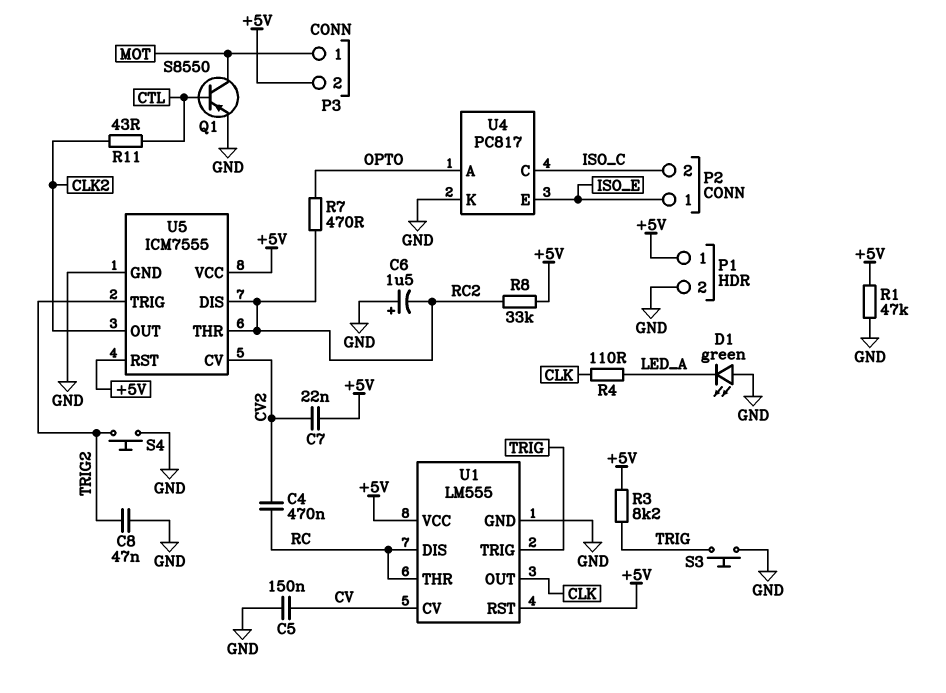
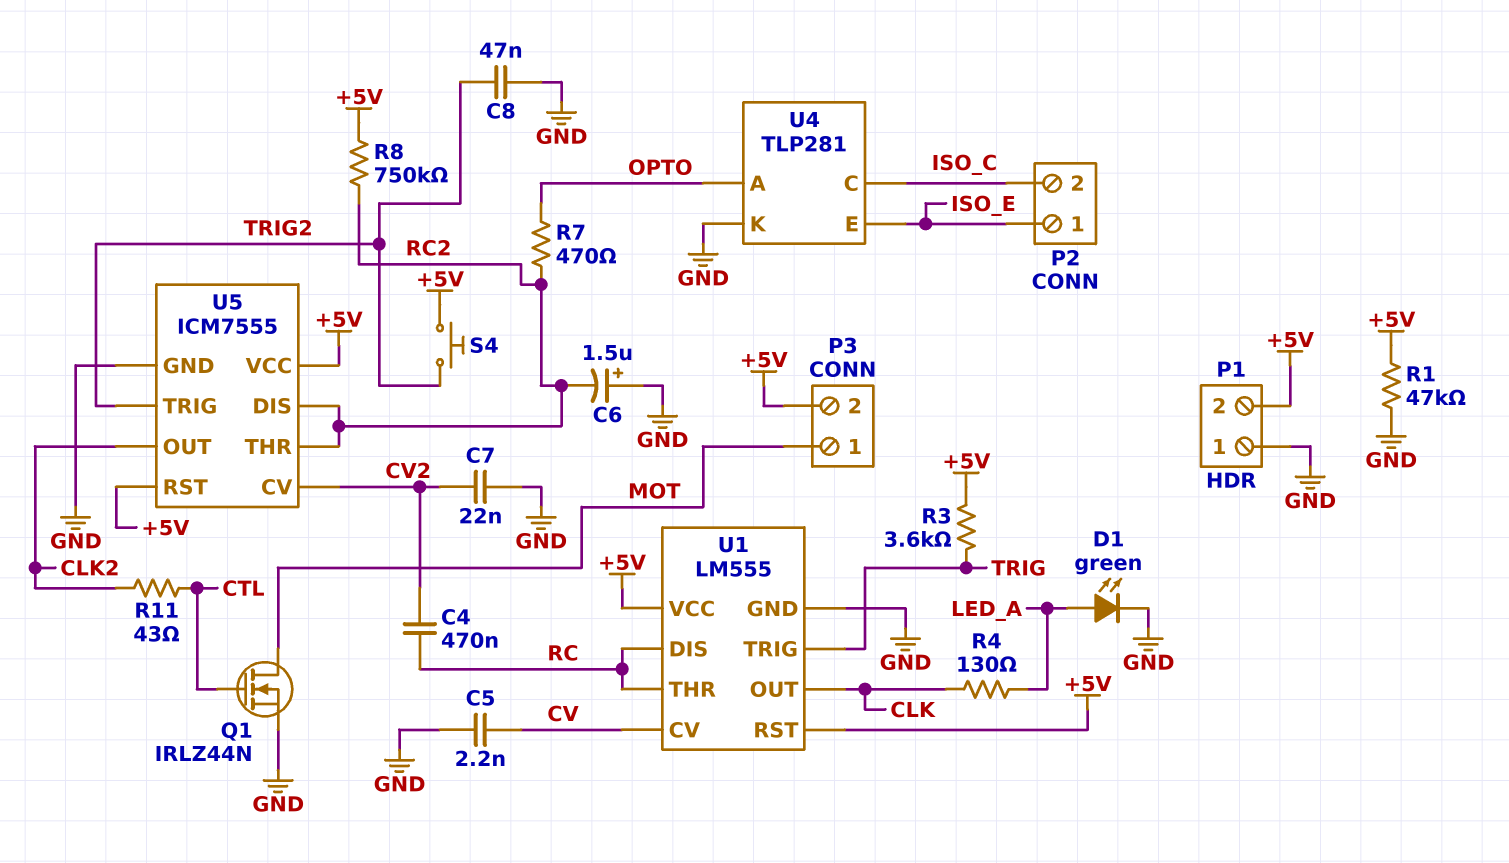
C5: 150nF (CV, GND) -> 2.2nF (CV, GND)
C7: 22nF (+5V, CV2) -> 22nF (CV2, GND)
D1: LED green (A GND, K LED_A) -> LED green (A LED_A, K GND)
P1 pin 1: +5V -> GND
P1 pin 2: GND -> +5V
Q1: PNP S8550 (B CTL, C MOT, E GND) -> NMOS IRLZ44N (G CTL, D MOT, S GND)
R3: 8.2k (+5V, TRIG) -> 3.6k (+5V, TRIG)
R4: 110 (CLK, LED_A) -> 130 (CLK, LED_A)
R8: 33k (+5V, RC2) -> 750k (+5V, RC2)
S3: button (GND, TRIG) -> none
S4: button (GND, TRIG2) -> button (+5V, TRIG2)
U4: PC817 -> TLP281

